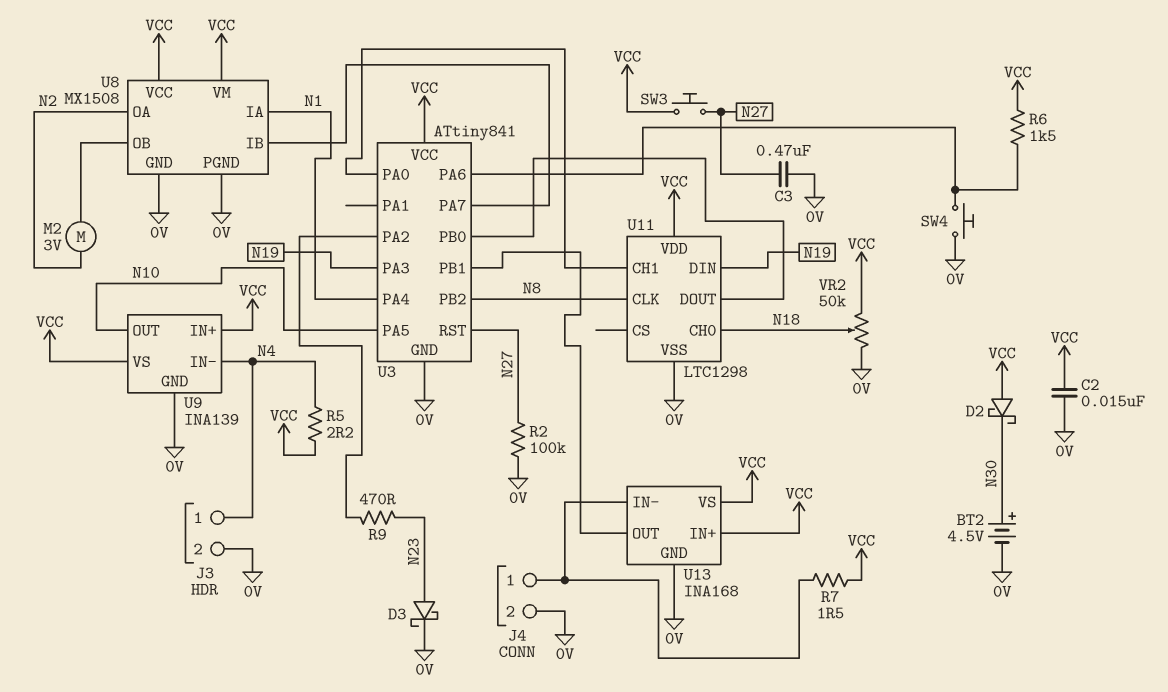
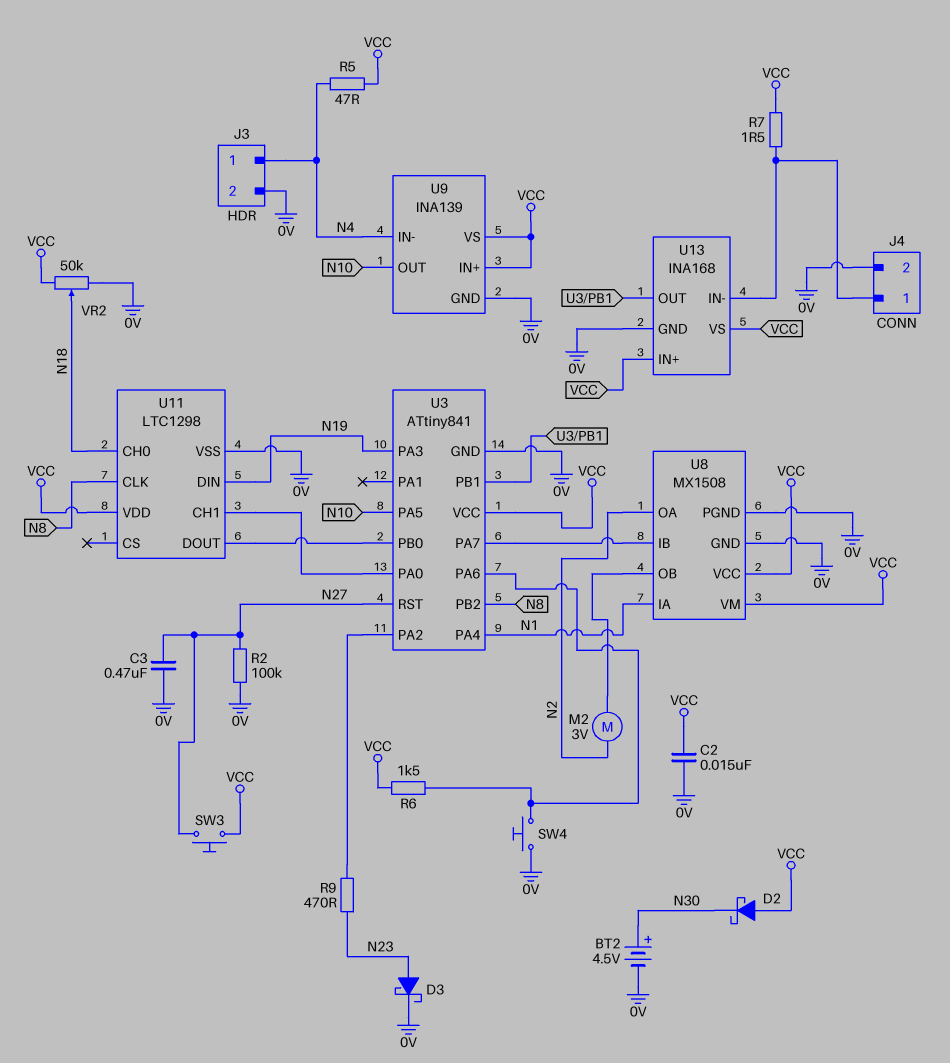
R5: 2.2 (N4, VCC) -> 47 (N4, VCC)

